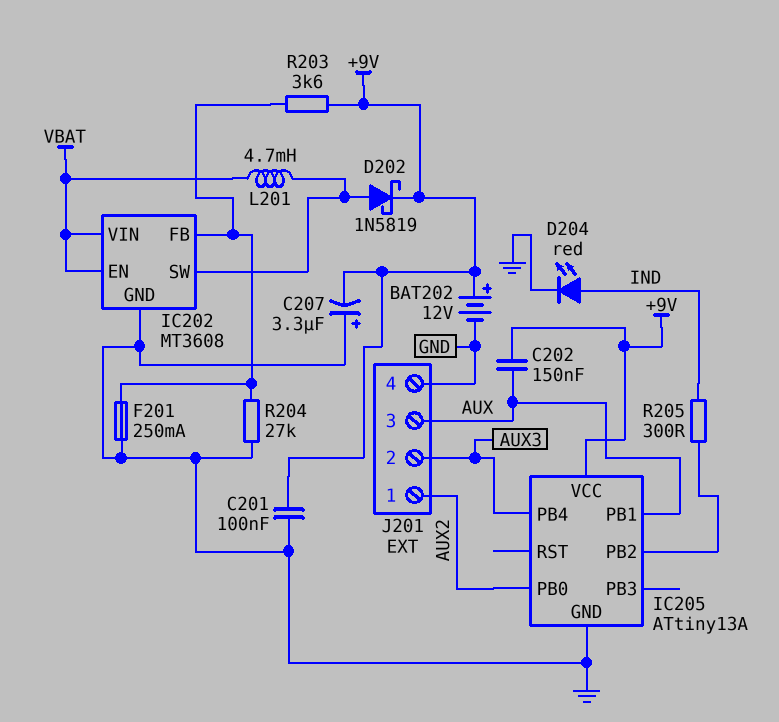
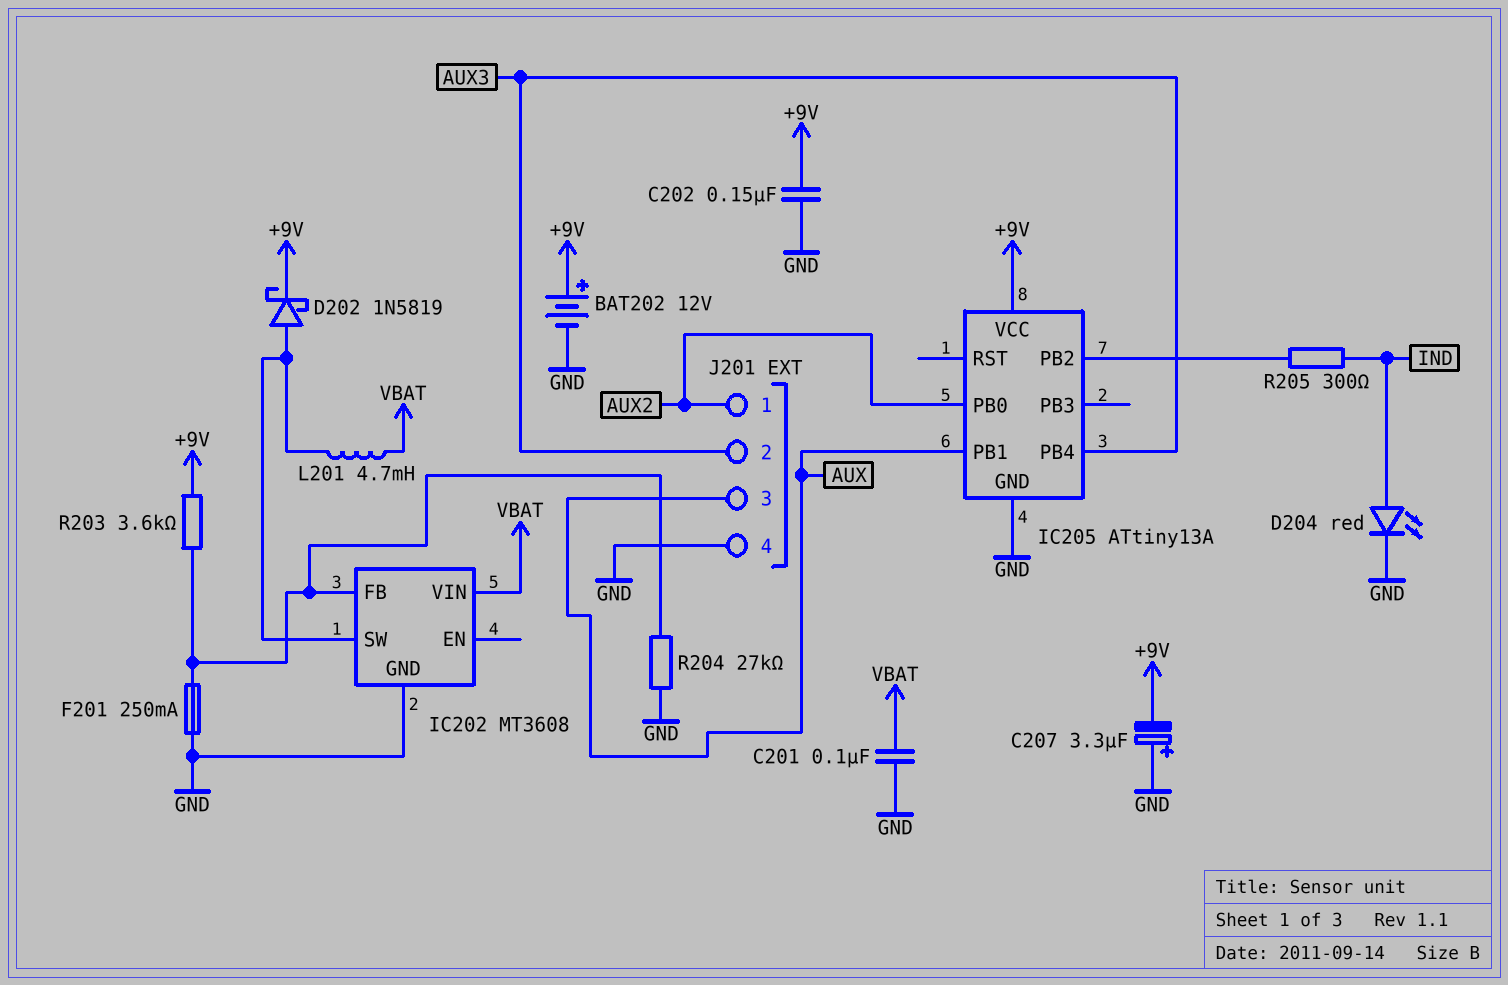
C201: 100nF (+9V, GND) -> 100nF (GND, VBAT)
C202: 150nF (+9V, AUX) -> 150nF (+9V, GND)
IC202 pin EN: VBAT -> none

